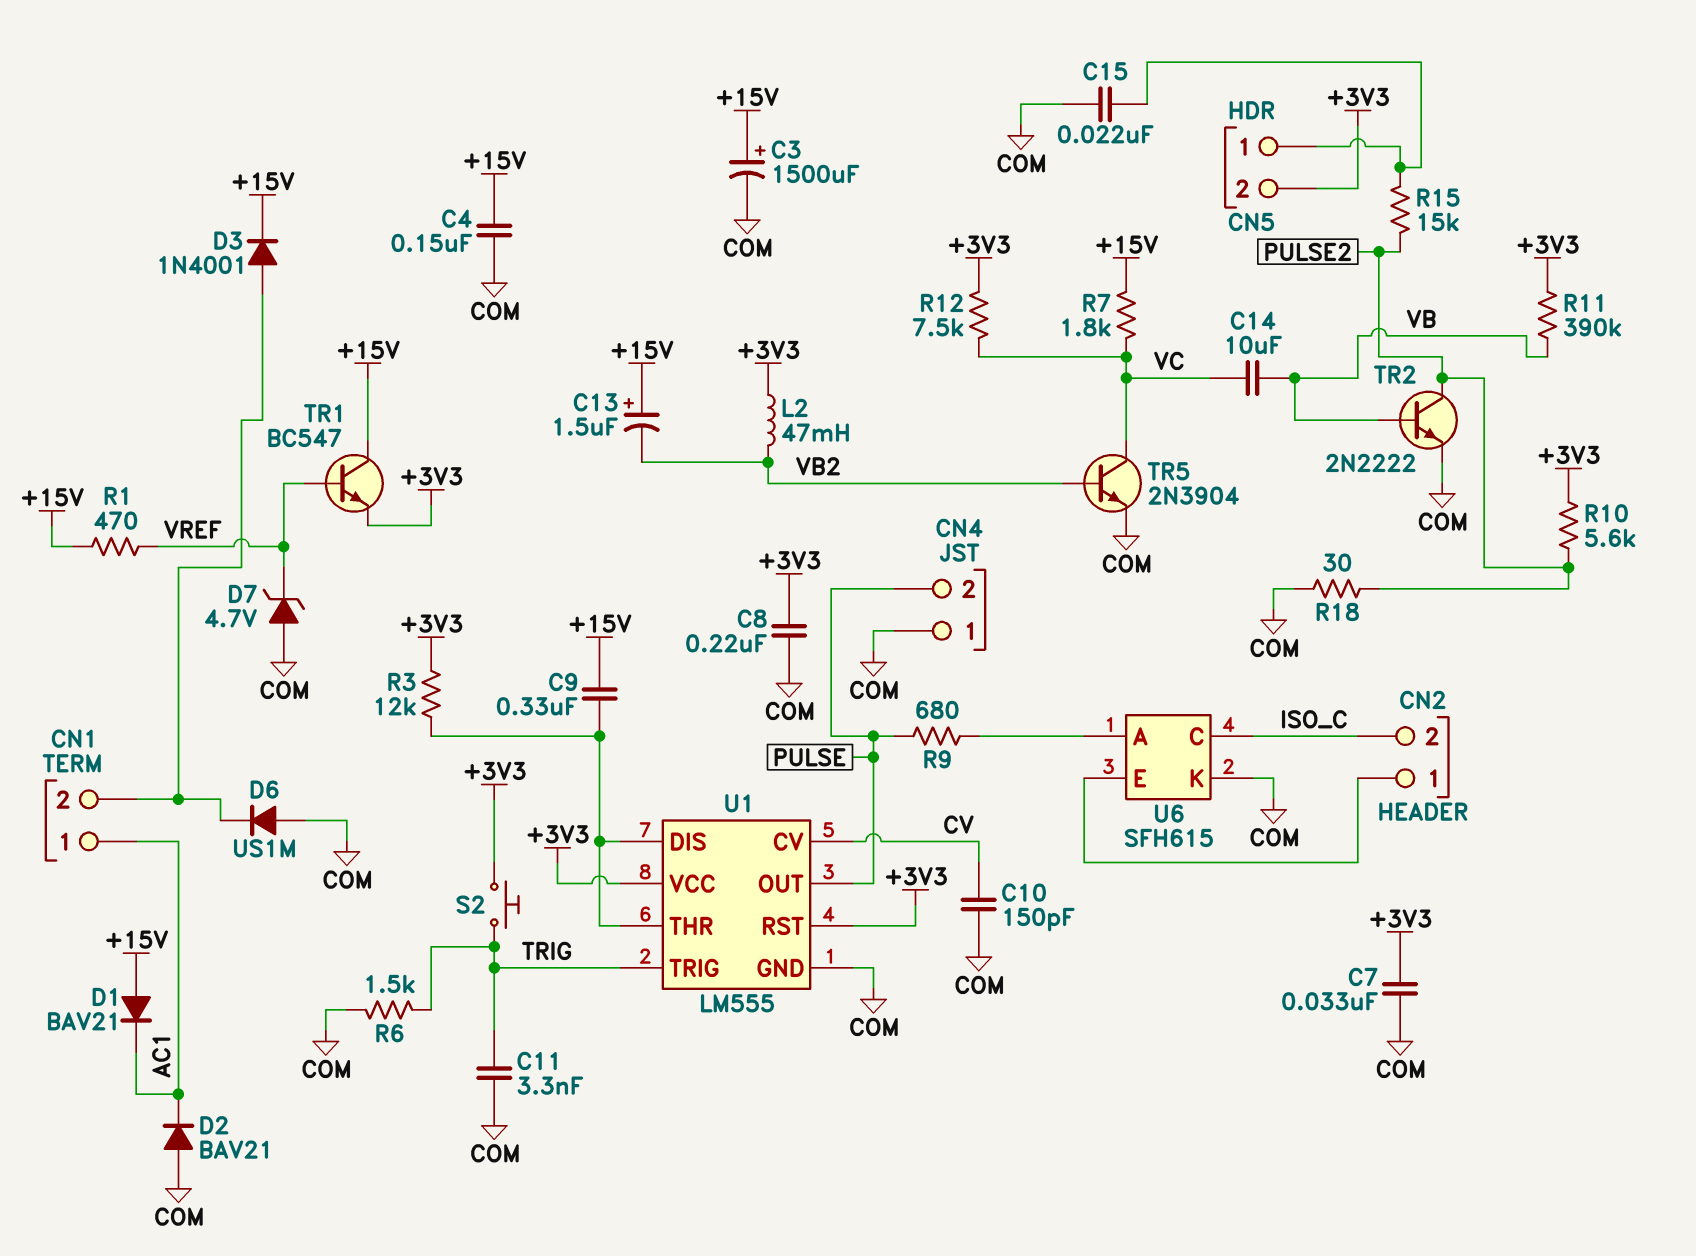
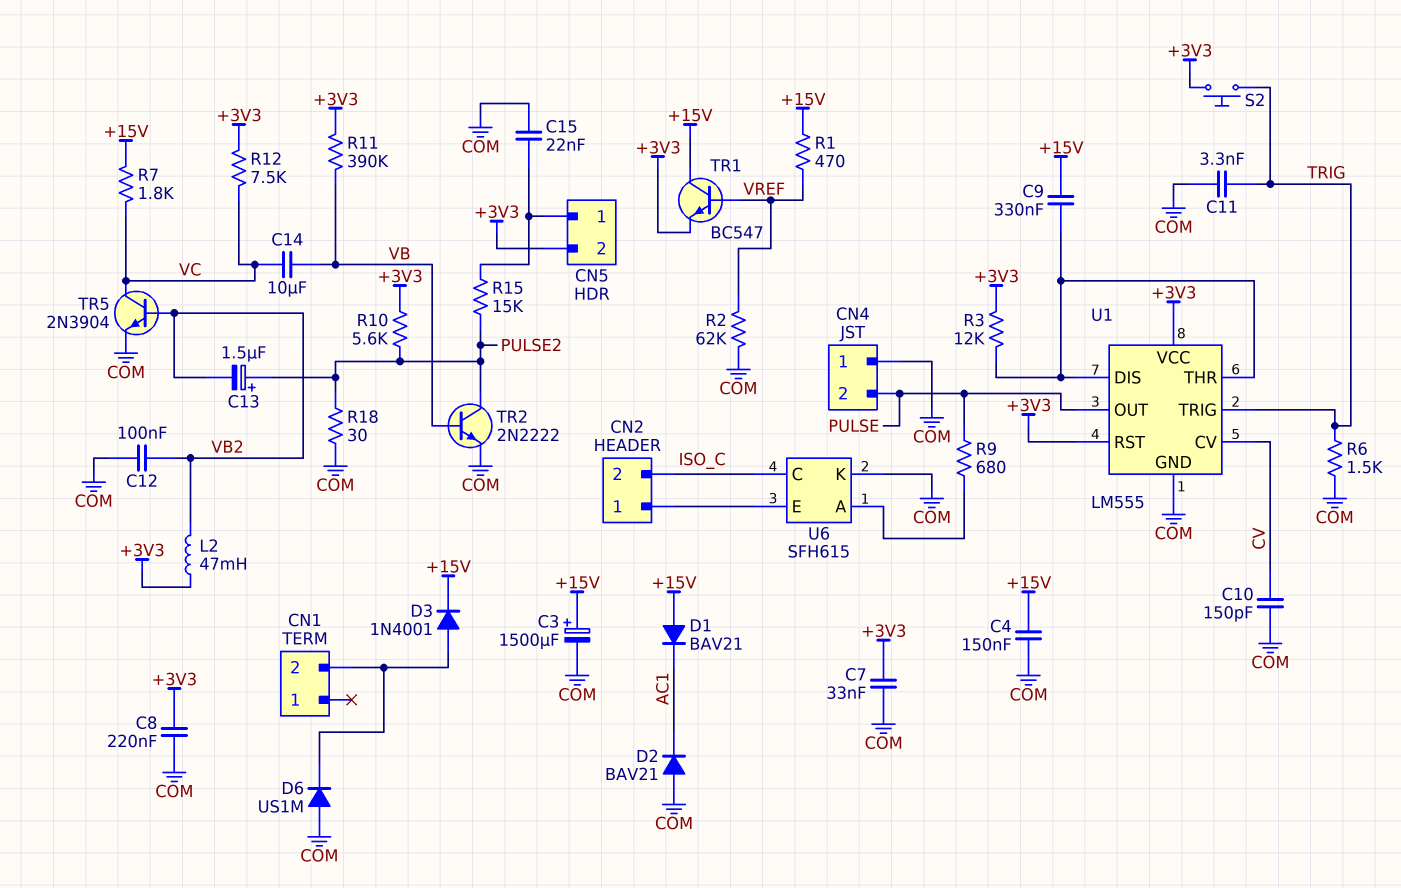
C12: none -> 100nF (COM, VB2)
C13: 1.5uF (plus +15V, minus VB2) -> 1.5uF (plus PULSE2, minus VB2)
CN1 pin 1: AC1 -> none
D7: zener 4.7V (A COM, K VREF) -> none
R2: none -> 62k (COM, VREF)

